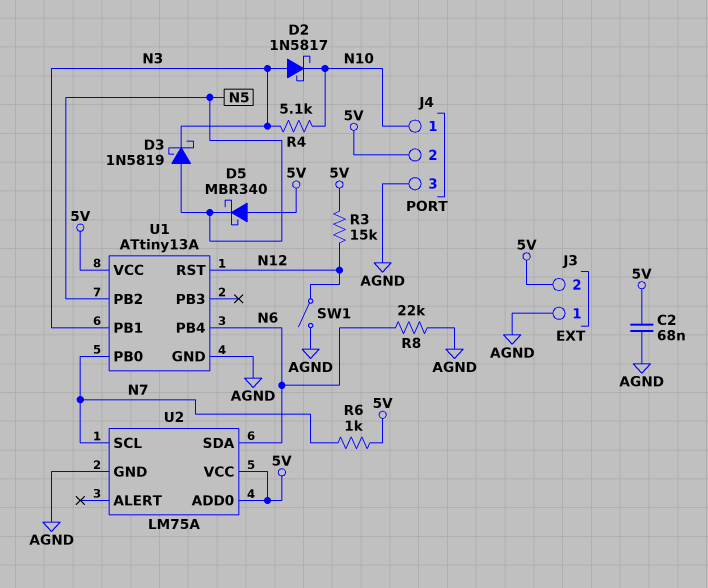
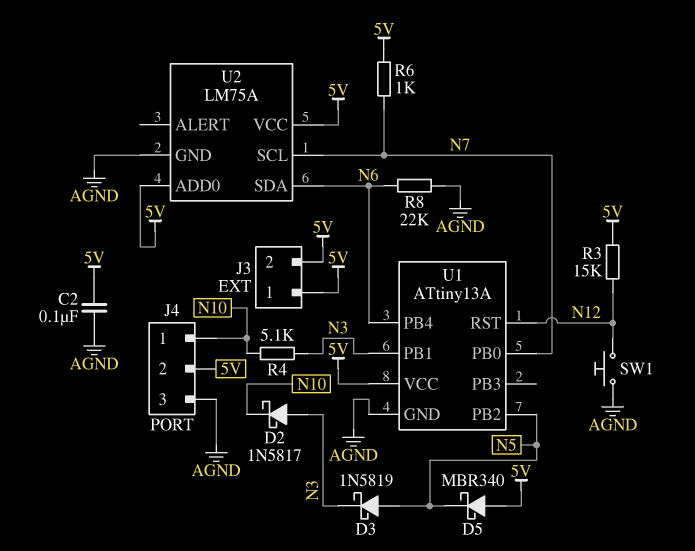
C2: 68nF (5V, AGND) -> 100nF (5V, AGND)
J3 pin 1: AGND -> 5V
SW1: switch (AGND, N12) -> button (AGND, N12)

